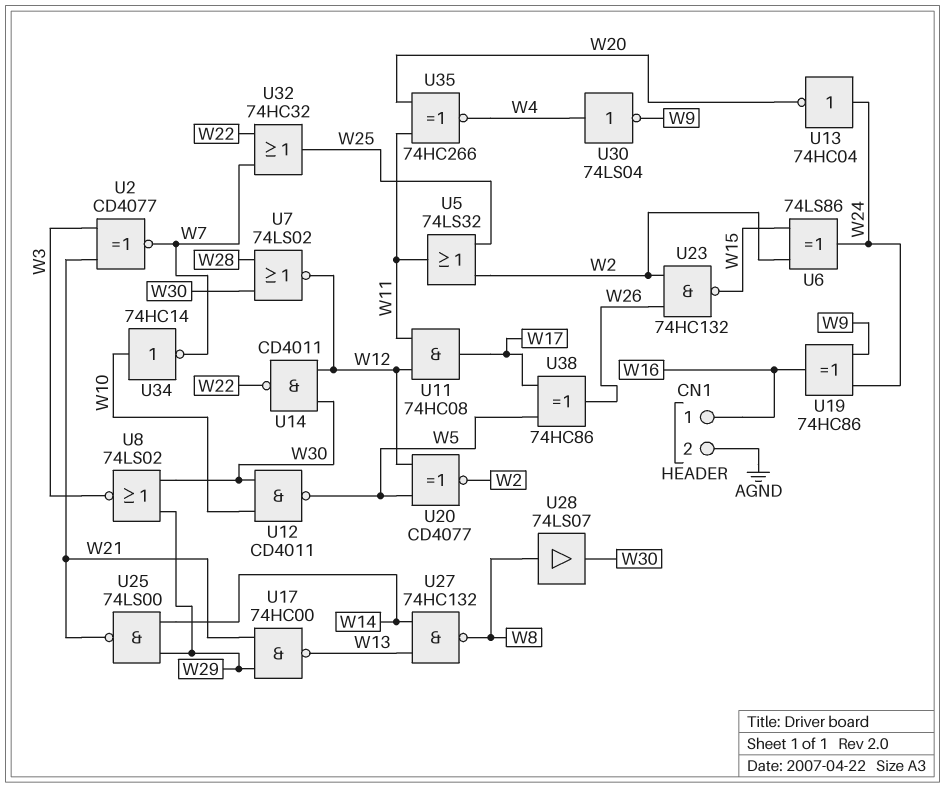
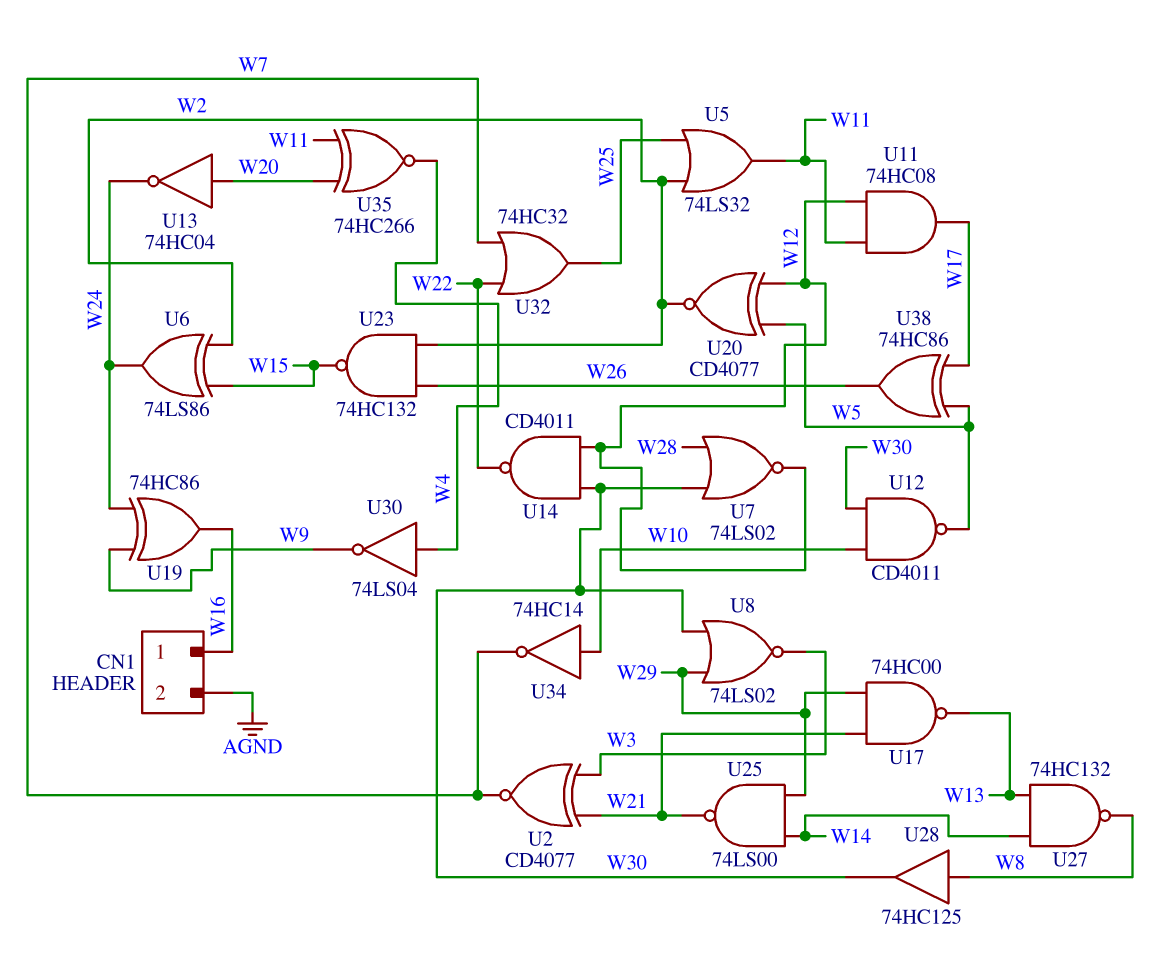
U13: NOT 74HC04 (in W24, out W20) -> NOT 74HC04 (in W20, out W24)
U28: buffer 74LS07 (in W8, out W30) -> buffer 74HC125 (in W8, out W30)

